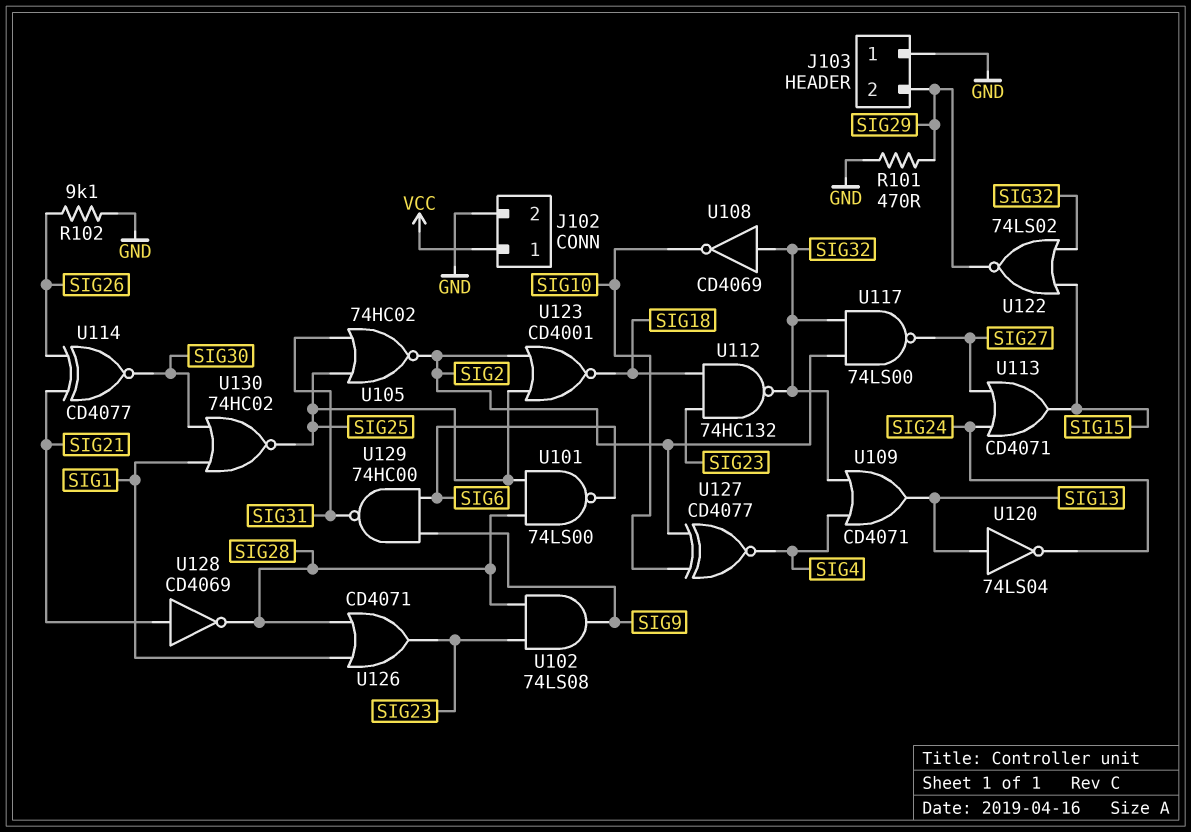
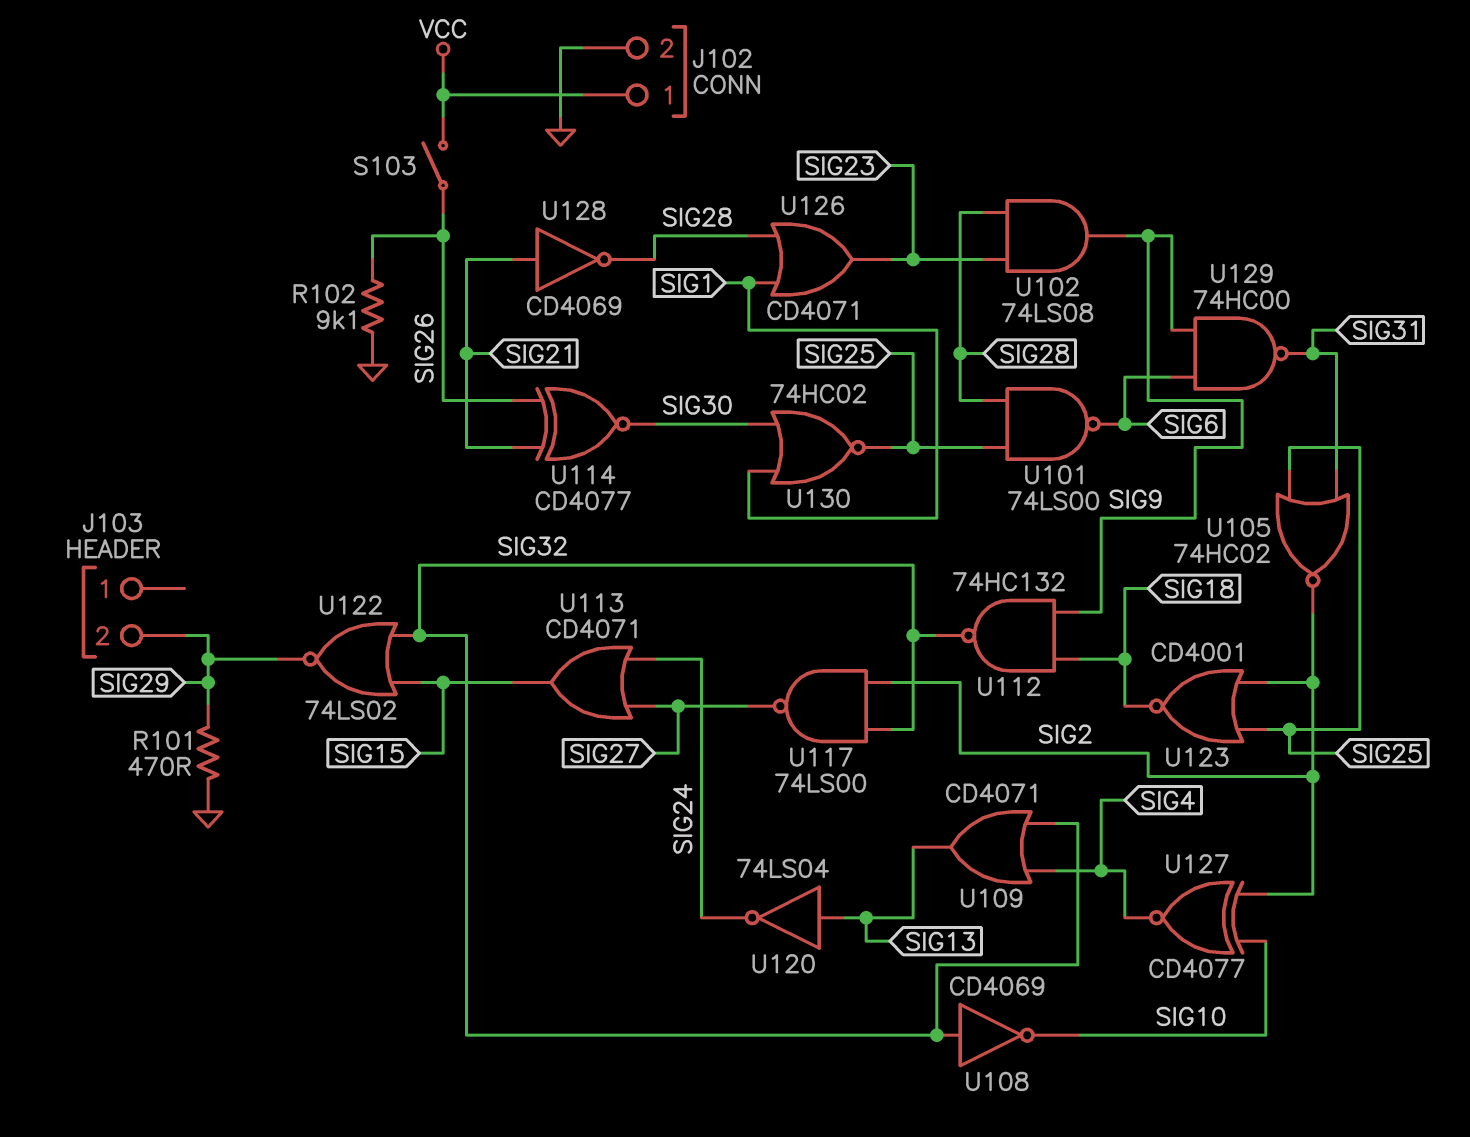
J103 pin 1: GND -> none
S103: none -> switch (SIG26, VCC)
U112: NAND 74HC132 (in SIG18, in SIG23, out SIG32) -> NAND 74HC132 (in SIG9, in SIG18, out SIG32)

